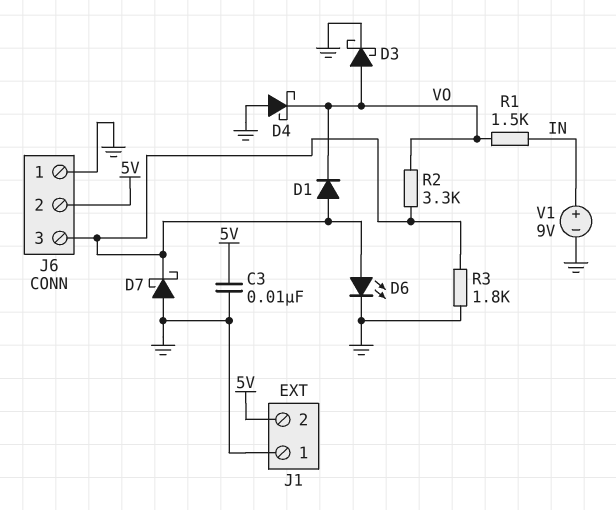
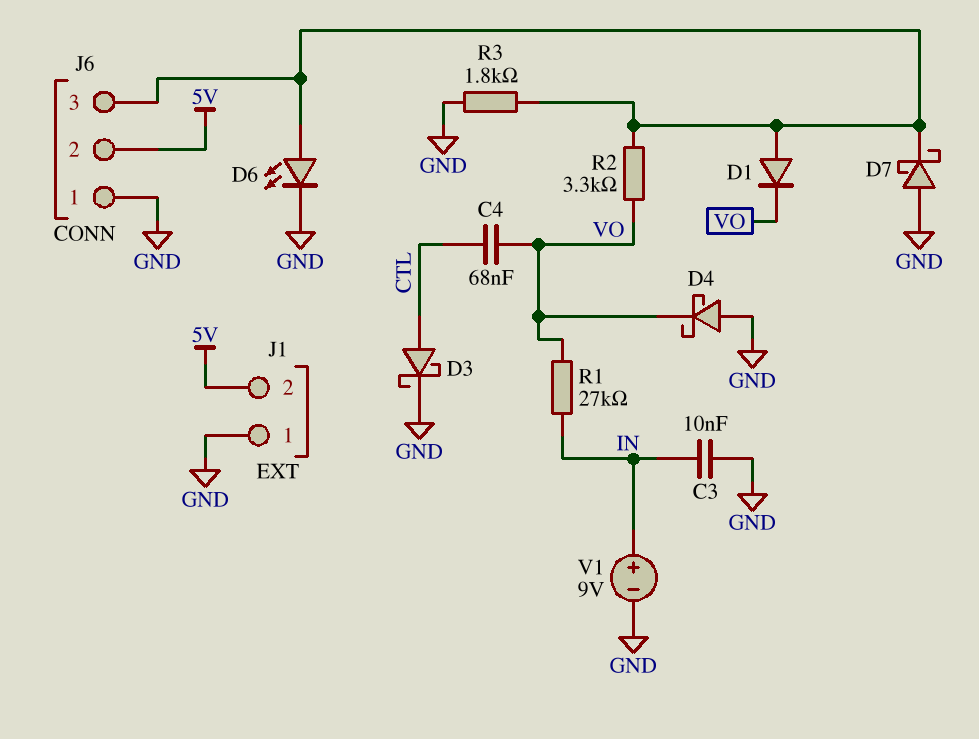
C3: 10nF (5V, GND) -> 10nF (GND, IN)
C4: none -> 68nF (CTL, VO)
D3: schottky (A VO, K GND) -> schottky (A CTL, K GND)
R1: 1.5k (IN, VO) -> 27k (IN, VO)

